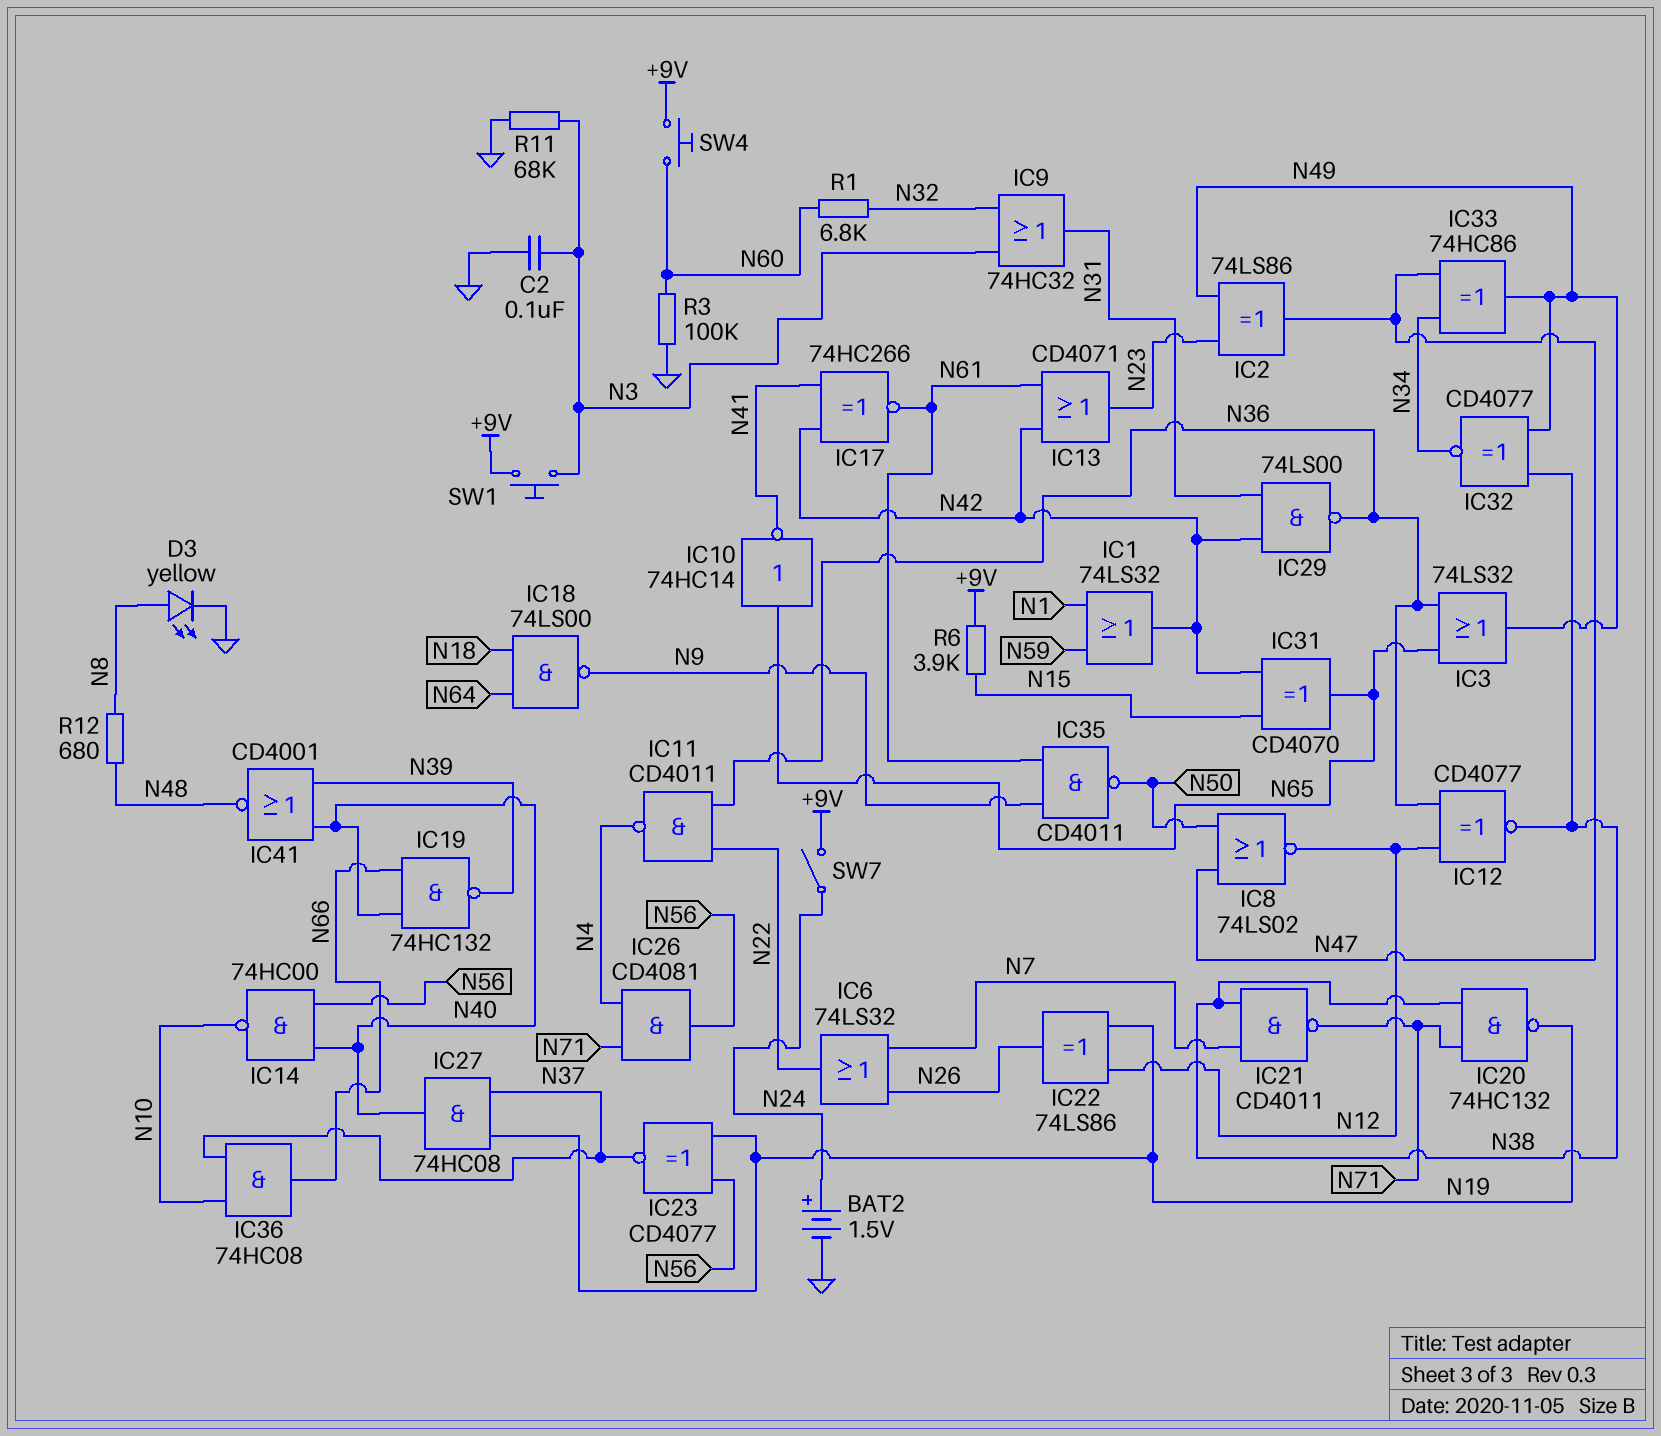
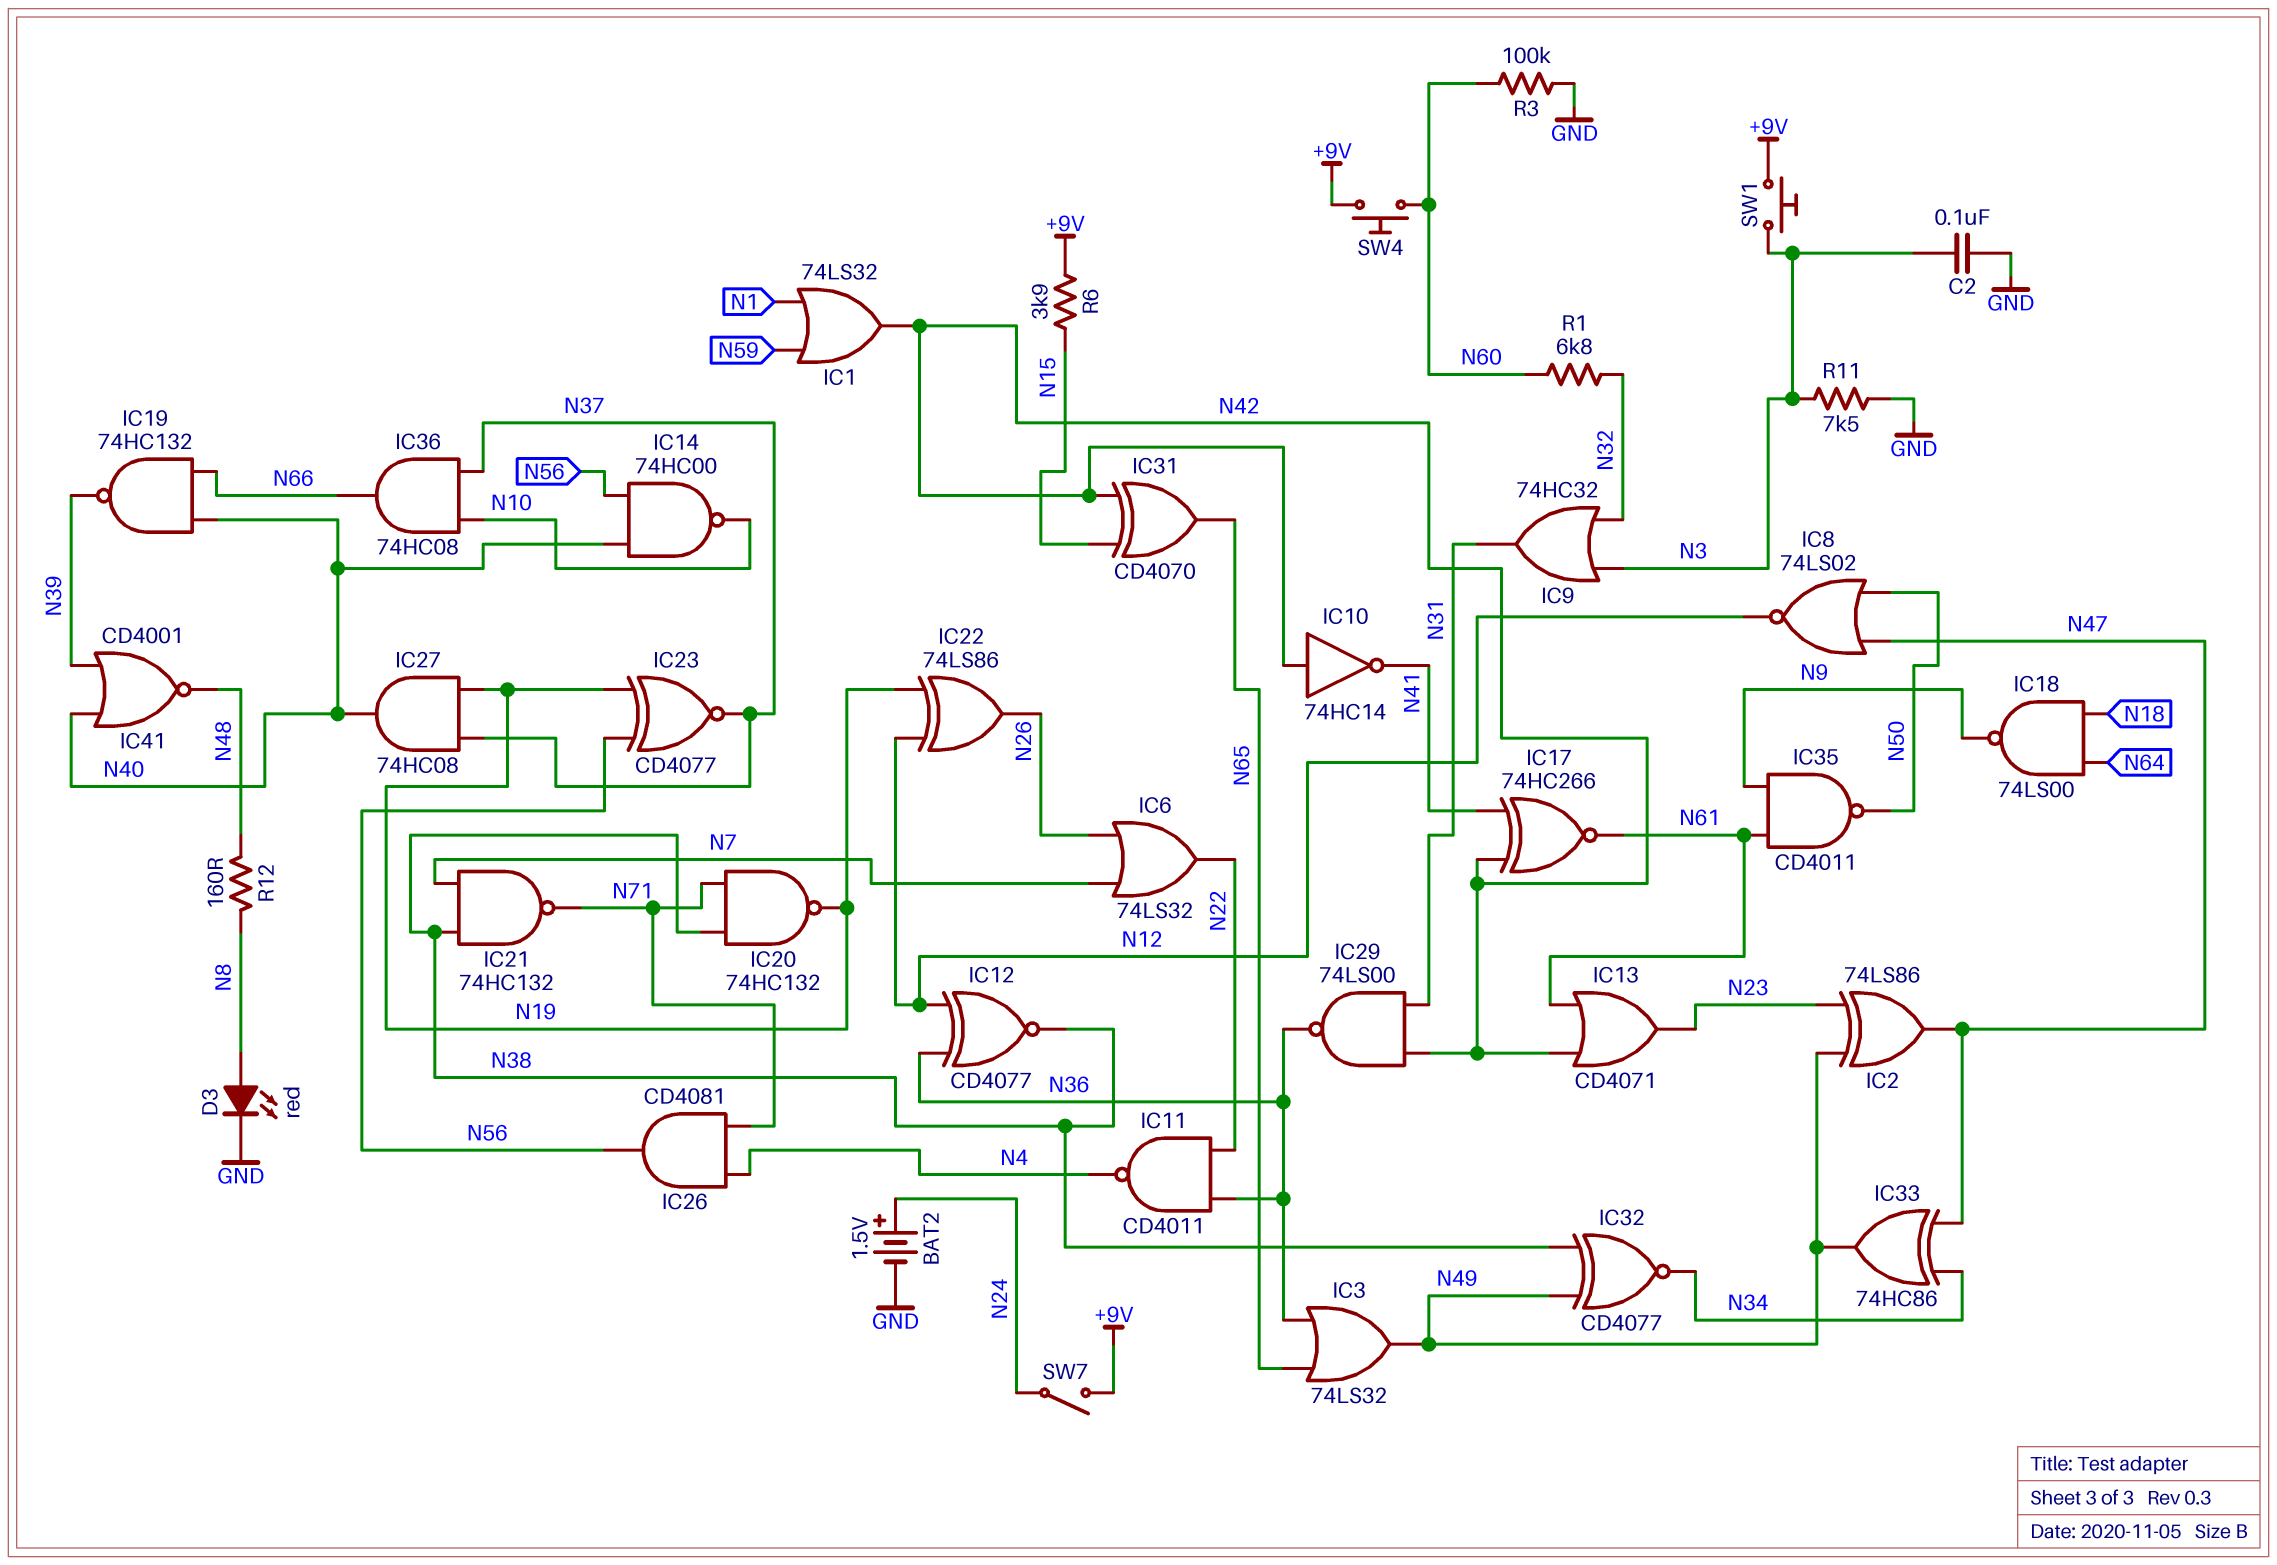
D3: LED yellow (A N8, K GND) -> LED red (A N8, K GND)
IC10: NOT 74HC14 (in N65, out N41) -> NOT 74HC14 (in N42, out N41)
IC21: NAND CD4011 (in N7, in N38, out N71) -> NAND 74HC132 (in N7, in N38, out N71)
R11: 68k (GND, N3) -> 7.5k (GND, N3)
R12: 680 (N8, N48) -> 160 (N8, N48)

